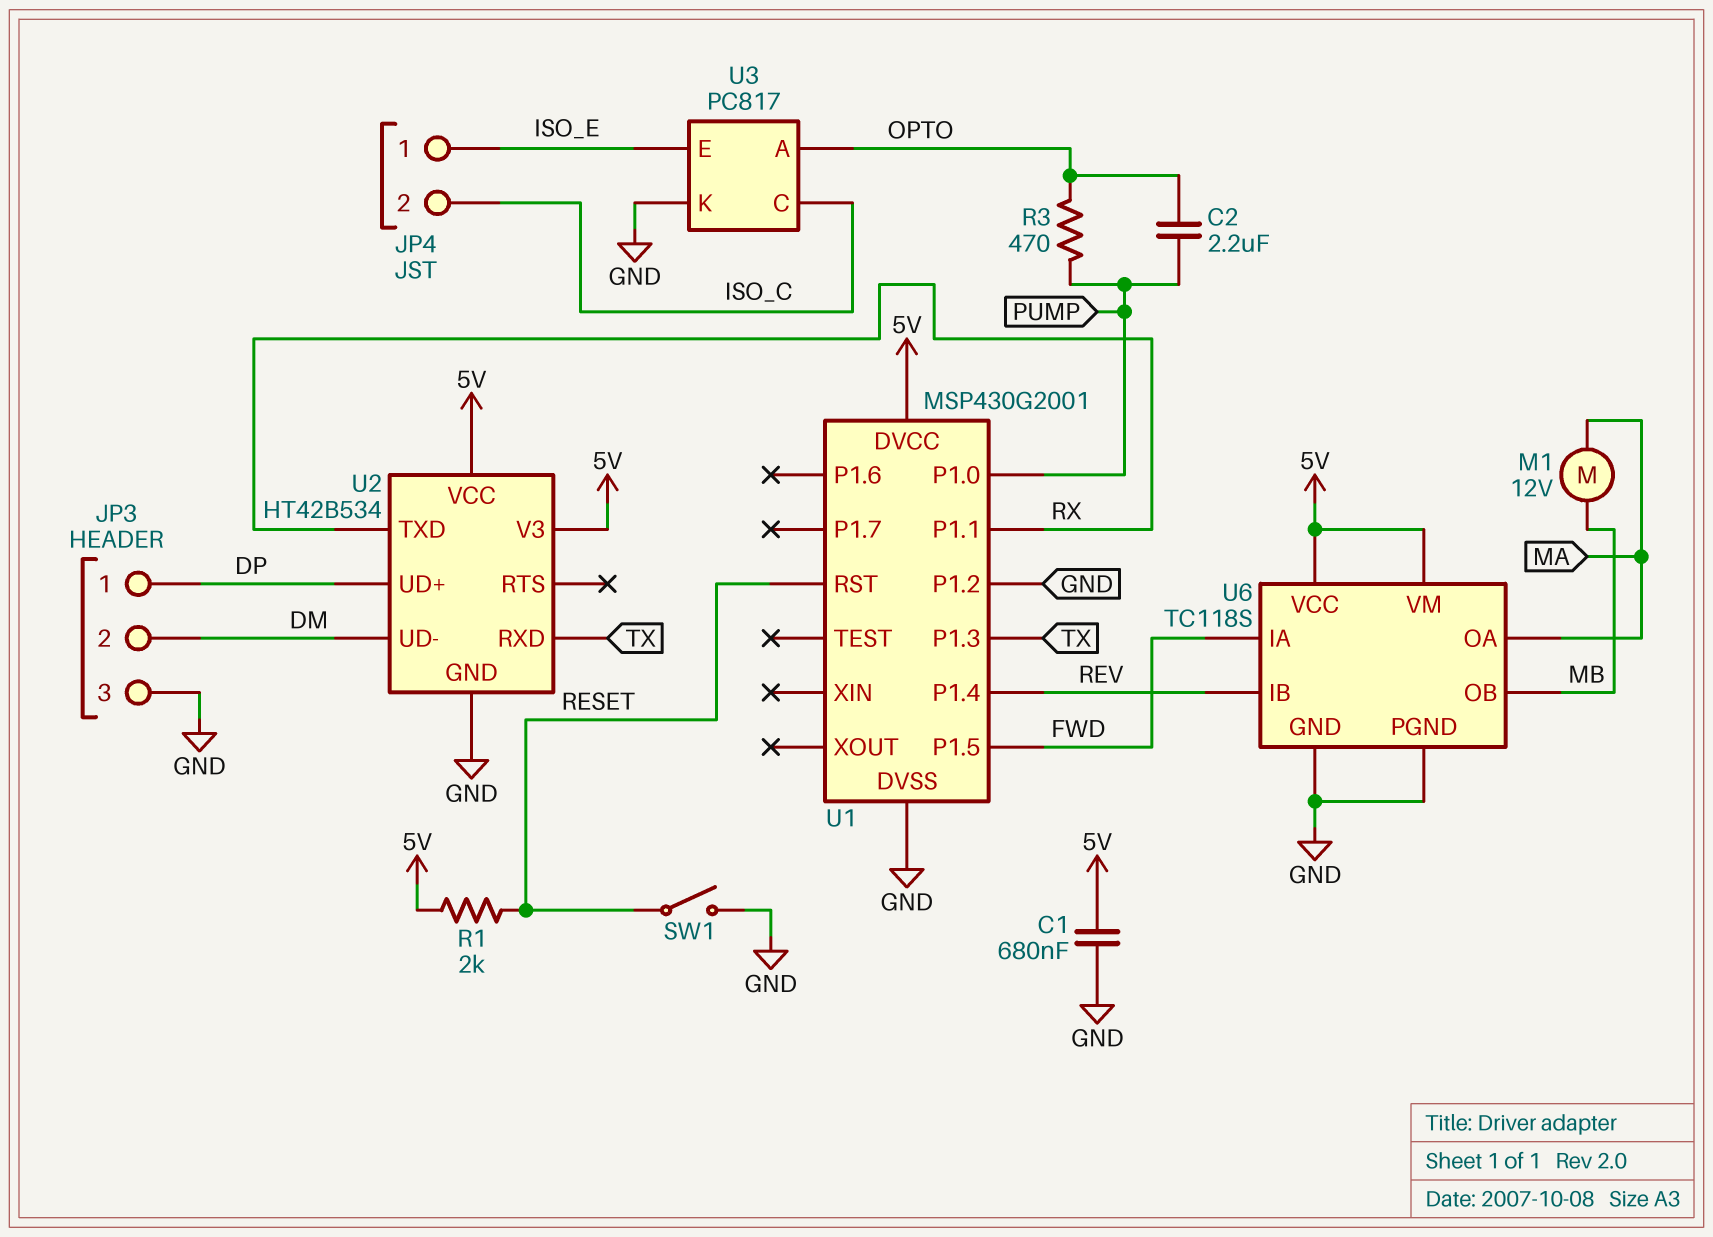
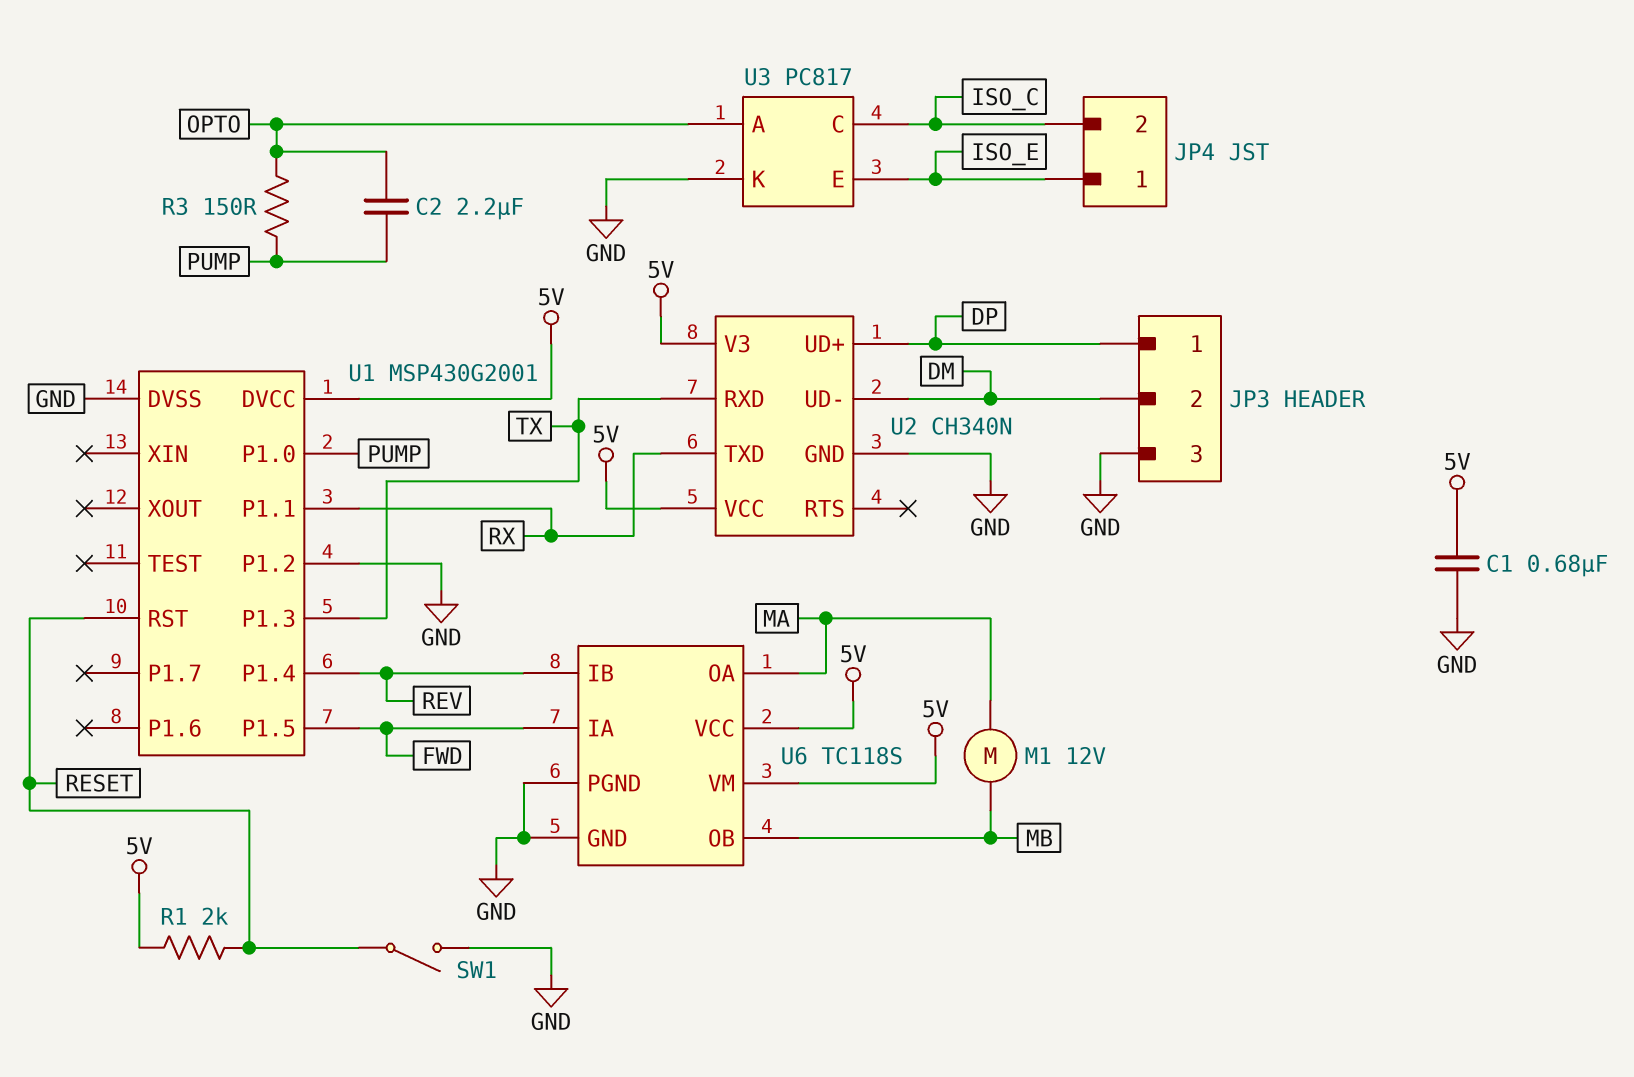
R3: 470 (OPTO, PUMP) -> 150 (OPTO, PUMP)
U2: HT42B534 -> CH340N

